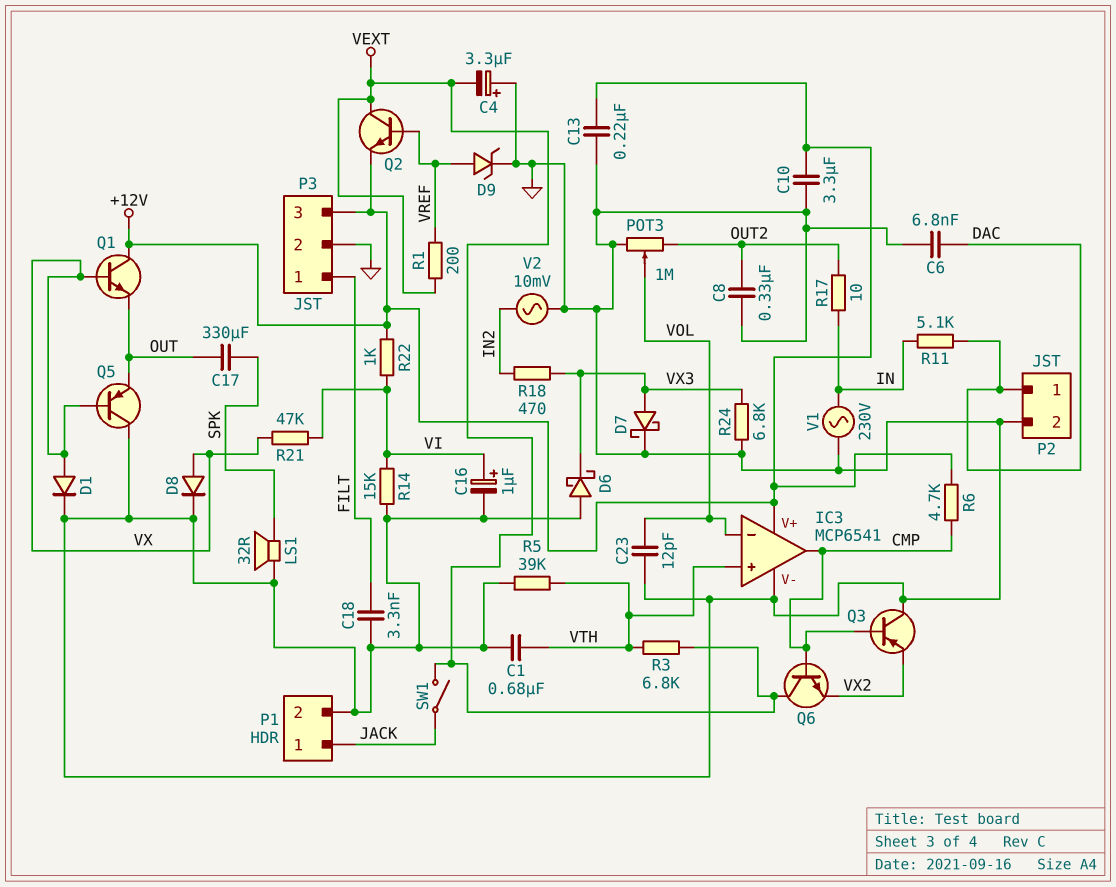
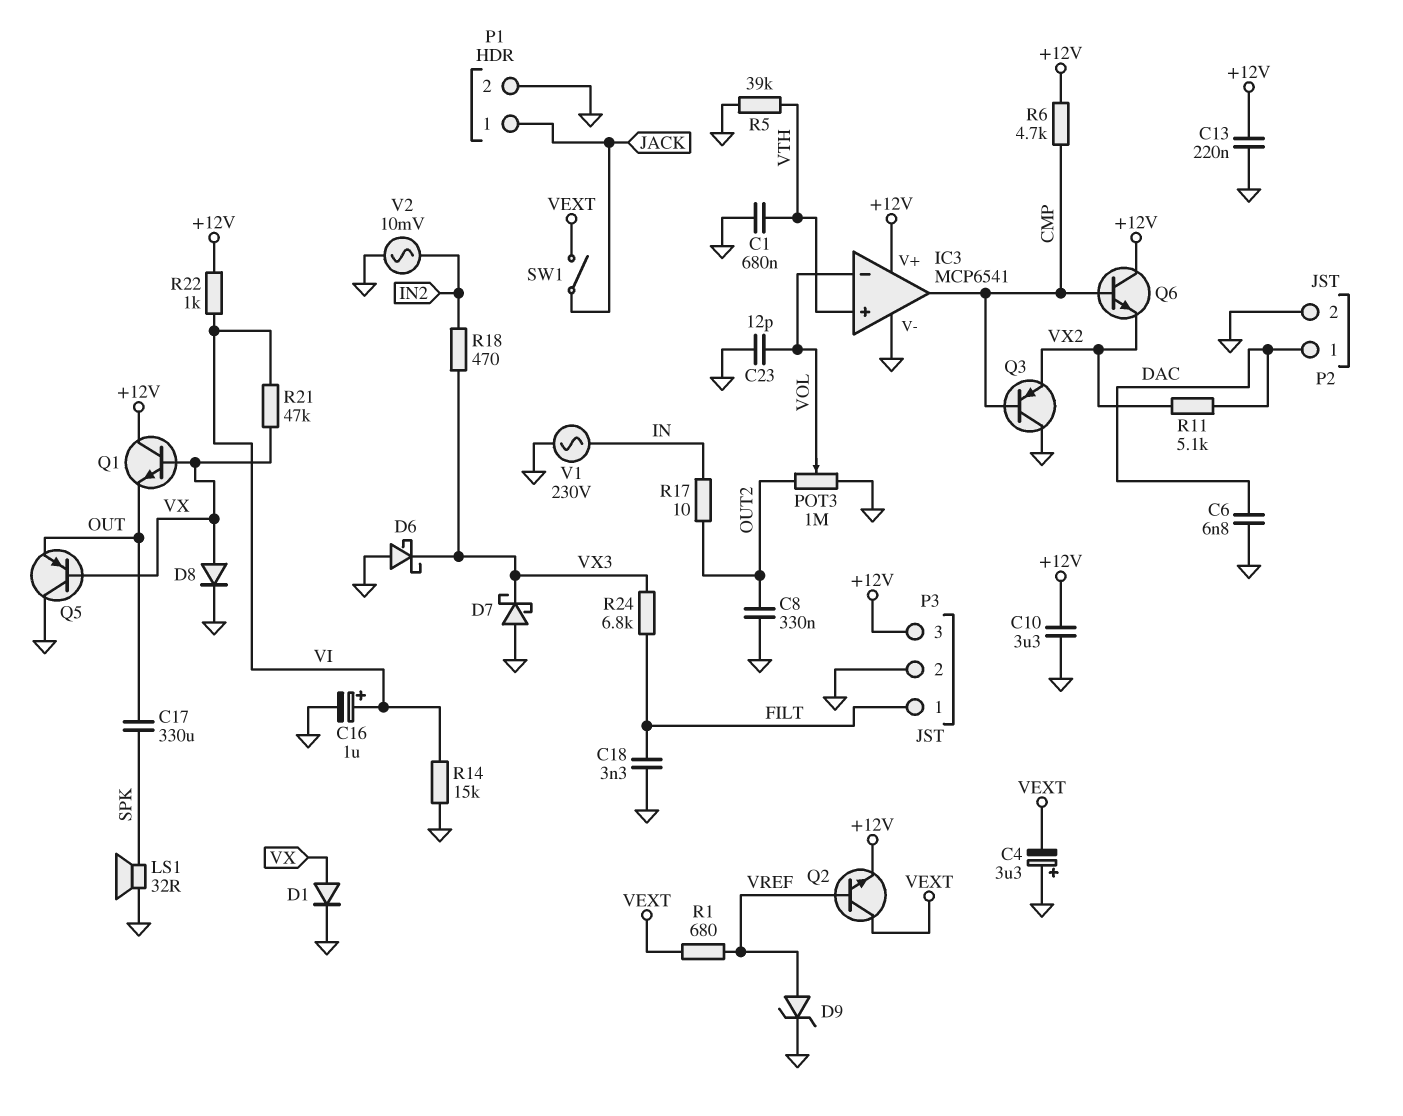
D7: schottky (A VX3, K GND) -> schottky (A GND, K VX3)
Q6: NPN (B CMP, C VEXT, E VX2) -> NPN (B CMP, C +12V, E VX2)
R1: 200 (VEXT, VREF) -> 680 (VEXT, VREF)
R3: 6.8k (VEXT, VTH) -> none
R11: 5.1k (DAC, IN) -> 5.1k (DAC, VX2)
R24: 6.8k (GND, VX3) -> 6.8k (FILT, VX3)

